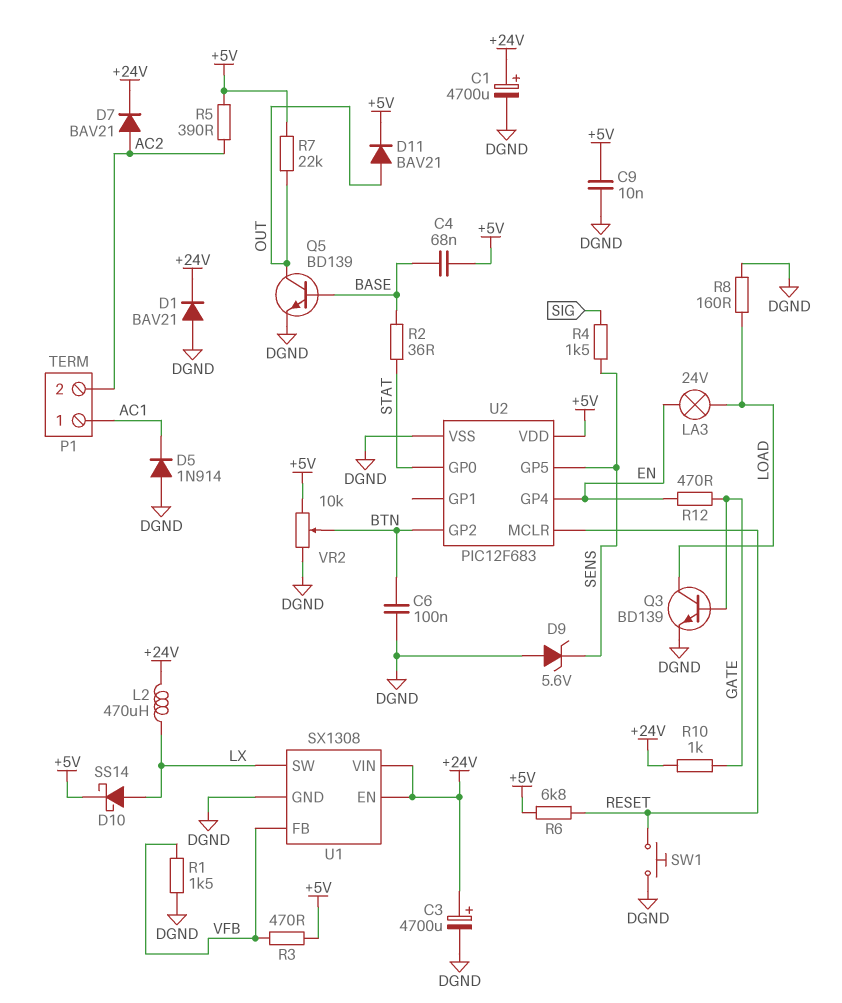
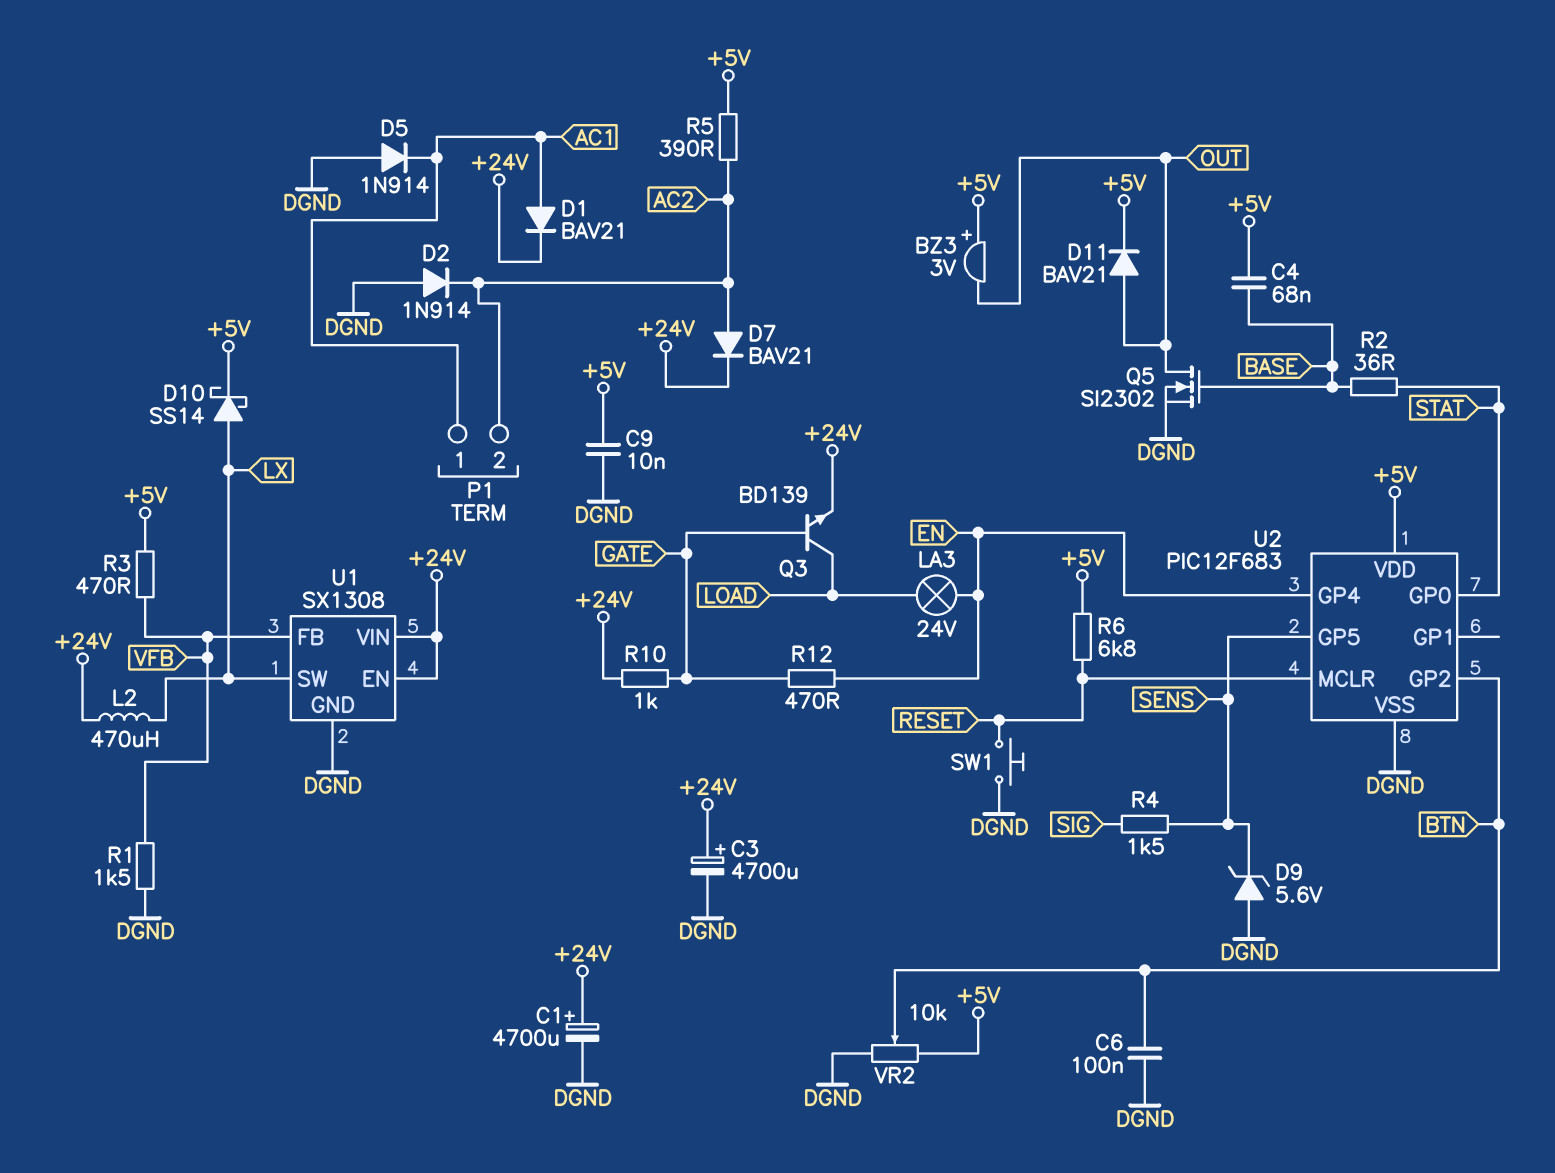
BZ3: none -> buzzer 3V (plus +5V, minus OUT)
D1: diode BAV21 (A DGND, K +24V) -> diode BAV21 (A AC1, K +24V)
D2: none -> diode 1N914 (A DGND, K AC2)
Q3: NPN BD139 (B GATE, C LOAD, E DGND) -> NPN BD139 (B GATE, C LOAD, E +24V)
Q5: NPN BD139 (B BASE, C OUT, E DGND) -> NMOS SI2302 (G BASE, D OUT, S DGND)
R7: 22k (+5V, OUT) -> none
R8: 160 (DGND, LOAD) -> none

